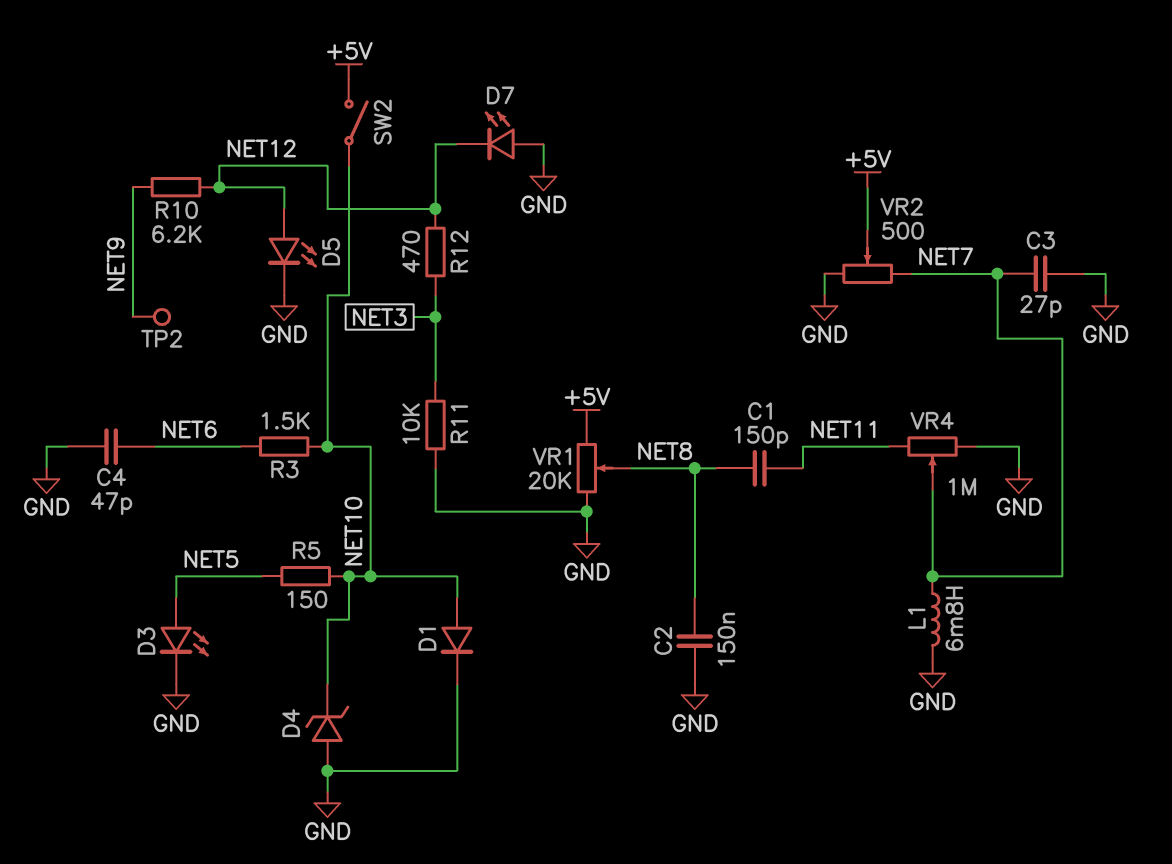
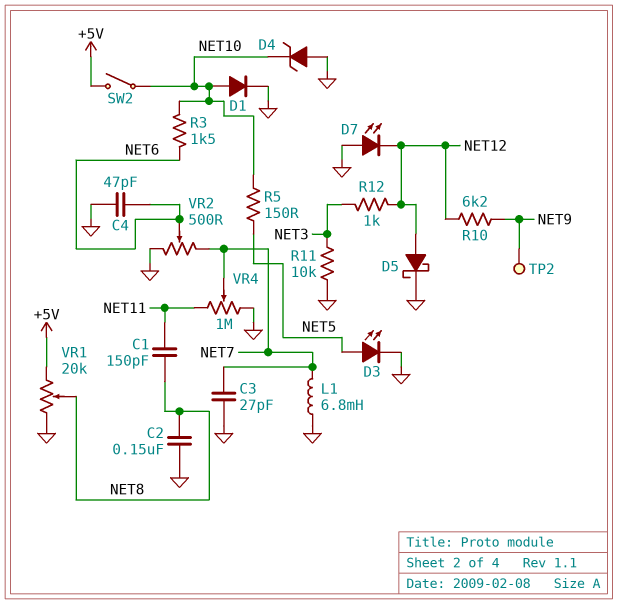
D5: LED (A NET12, K GND) -> schottky (A NET12, K GND)
R12: 470 (NET3, NET12) -> 1k (NET3, NET12)
VR2: 500 (GND, NET7, wiper +5V) -> 500 (GND, NET7, wiper NET6)

